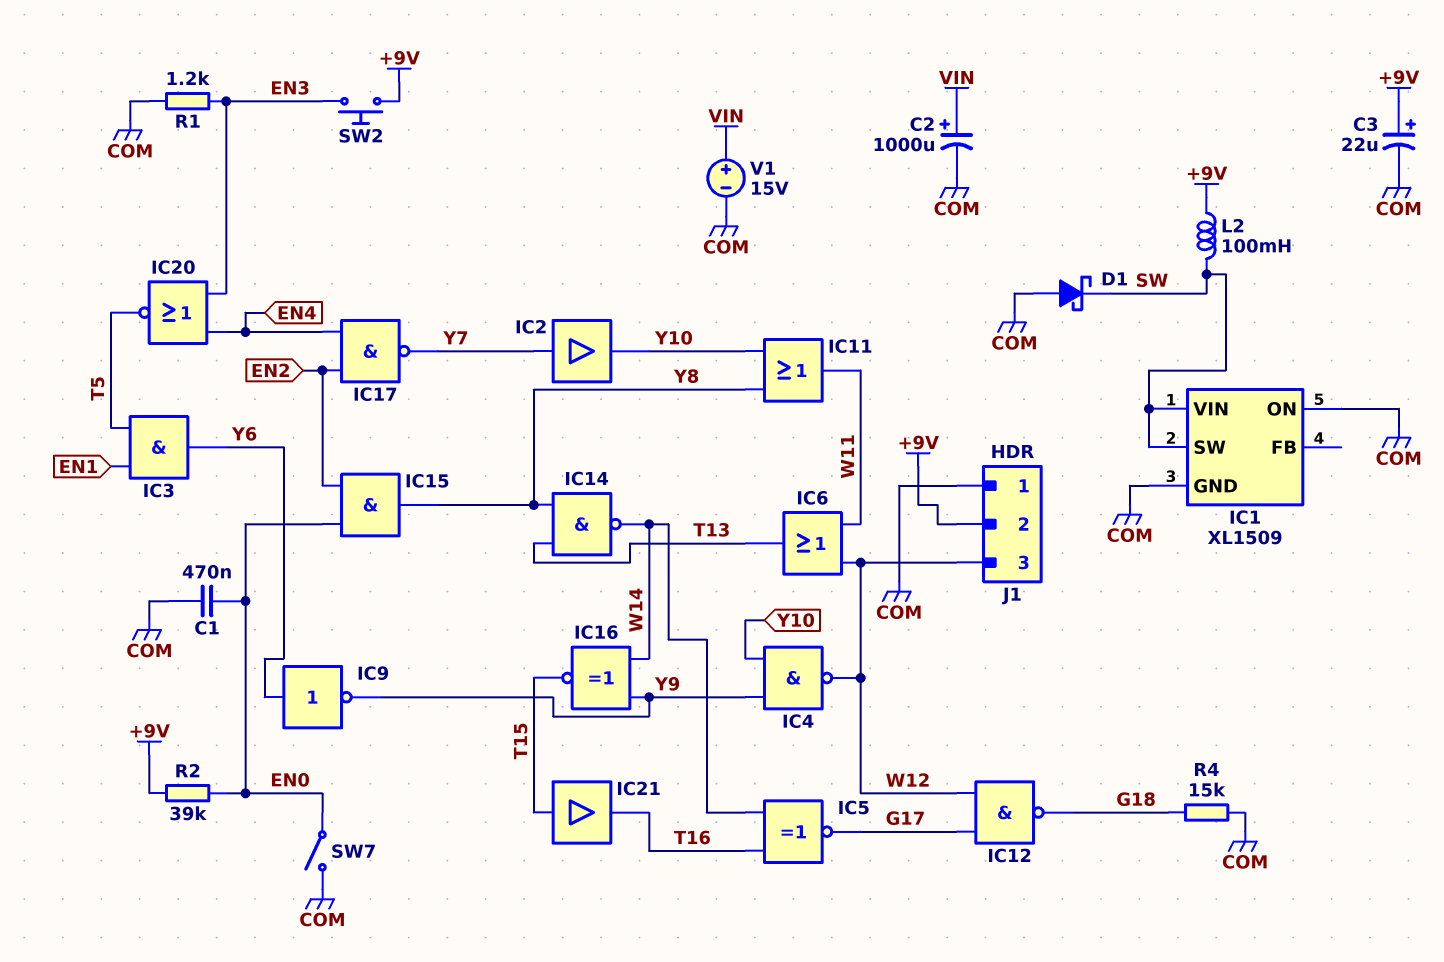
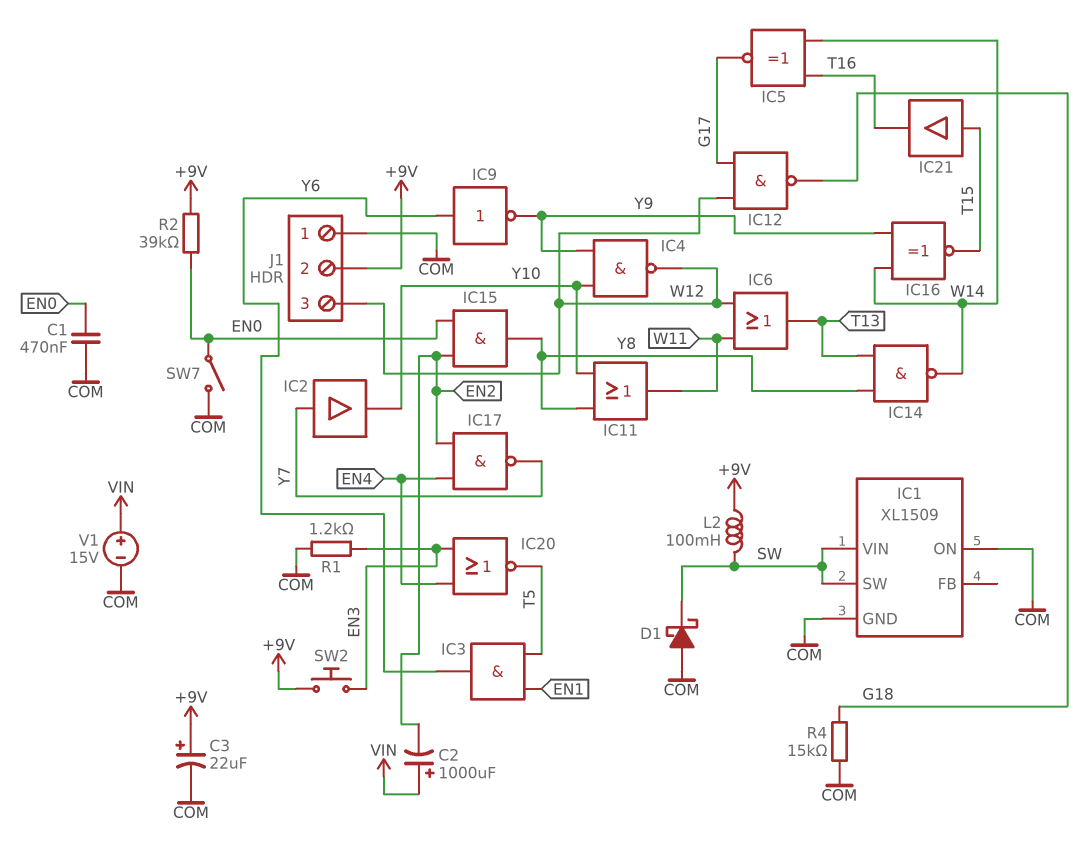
C2: 1000uF (plus VIN, minus COM) -> 1000uF (plus VIN, minus EN2)

